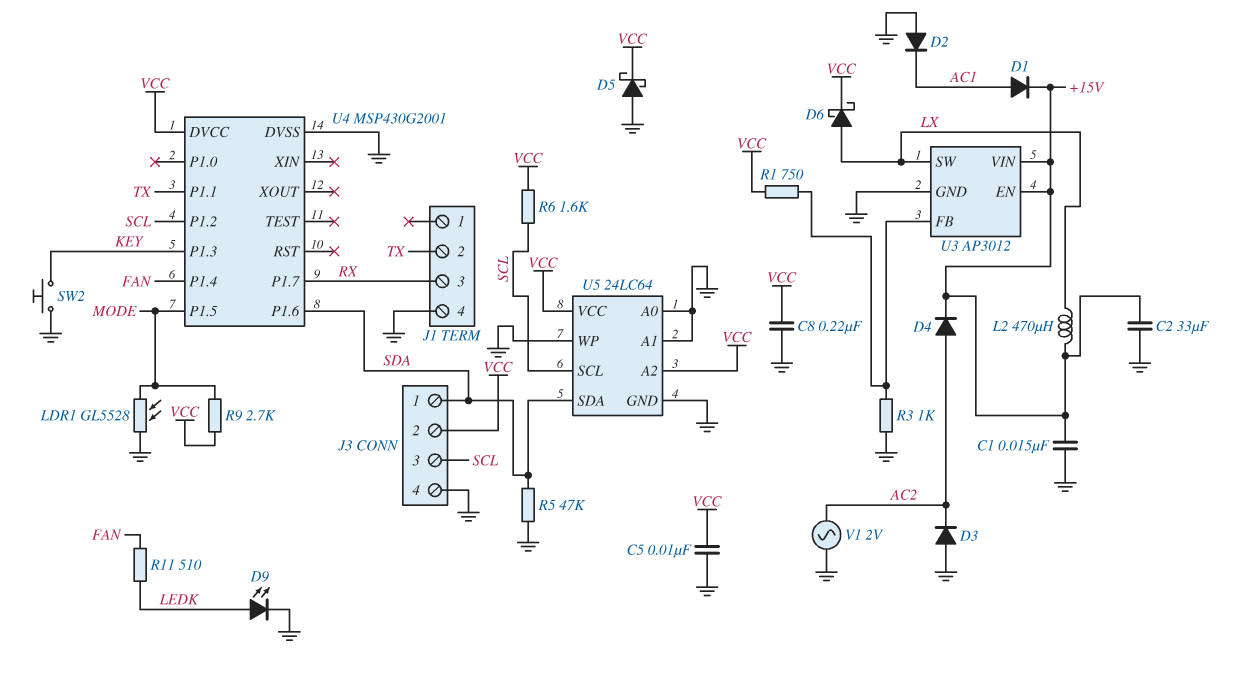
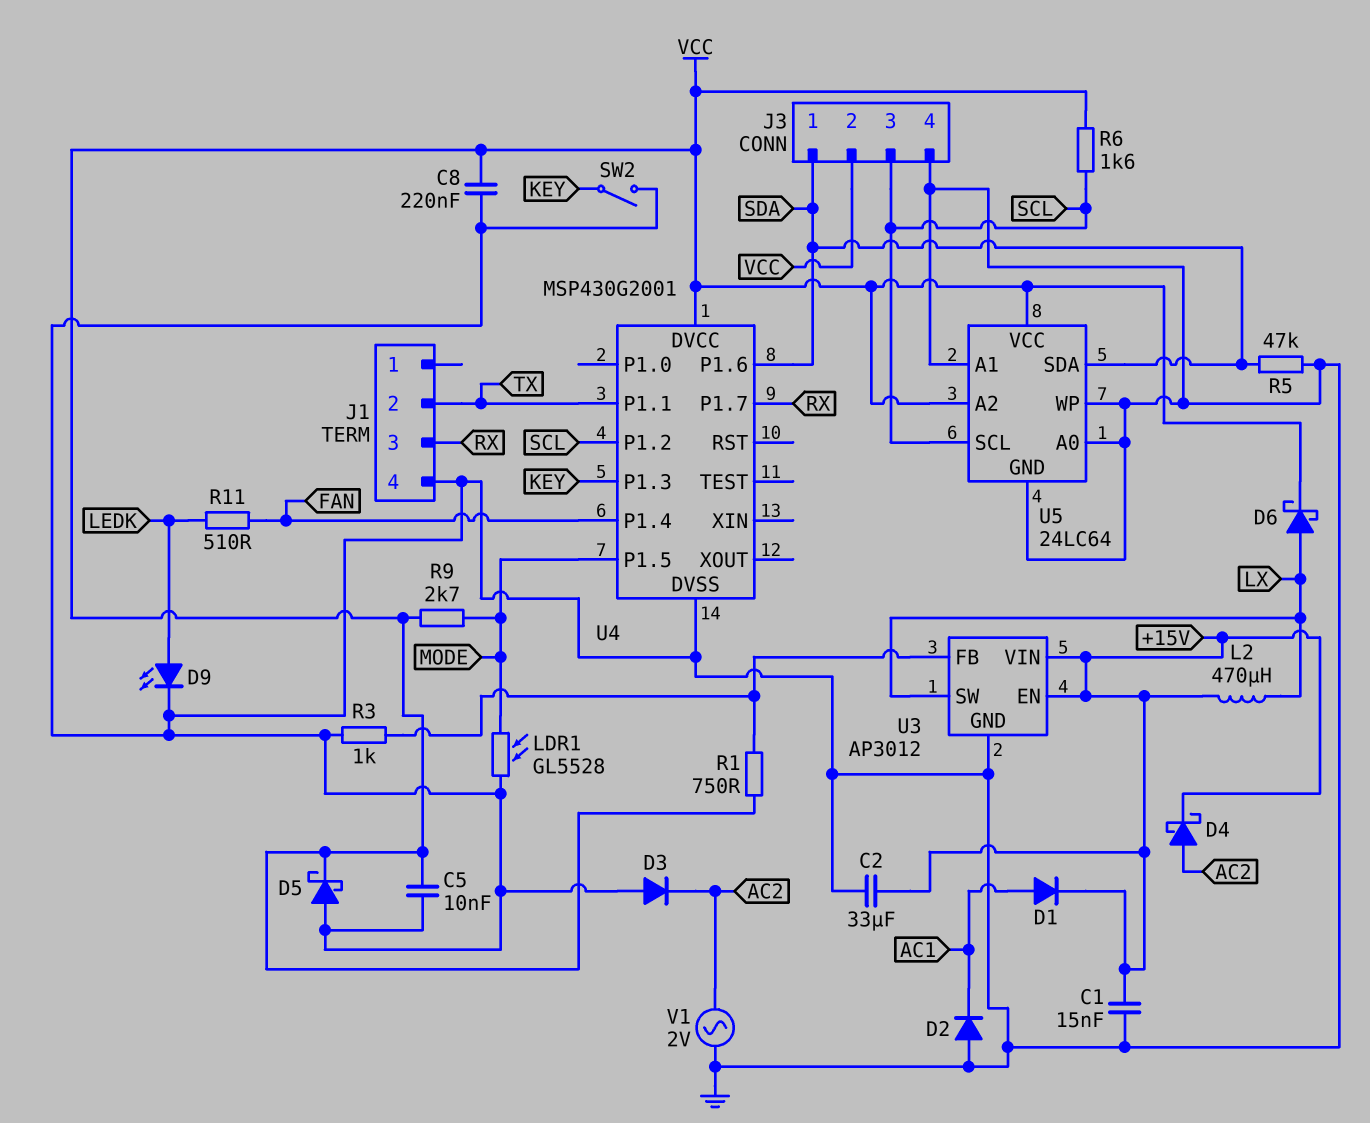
D4: diode (A AC2, K +15V) -> schottky (A AC2, K +15V)
SW2: button (GND, KEY) -> switch (GND, KEY)

